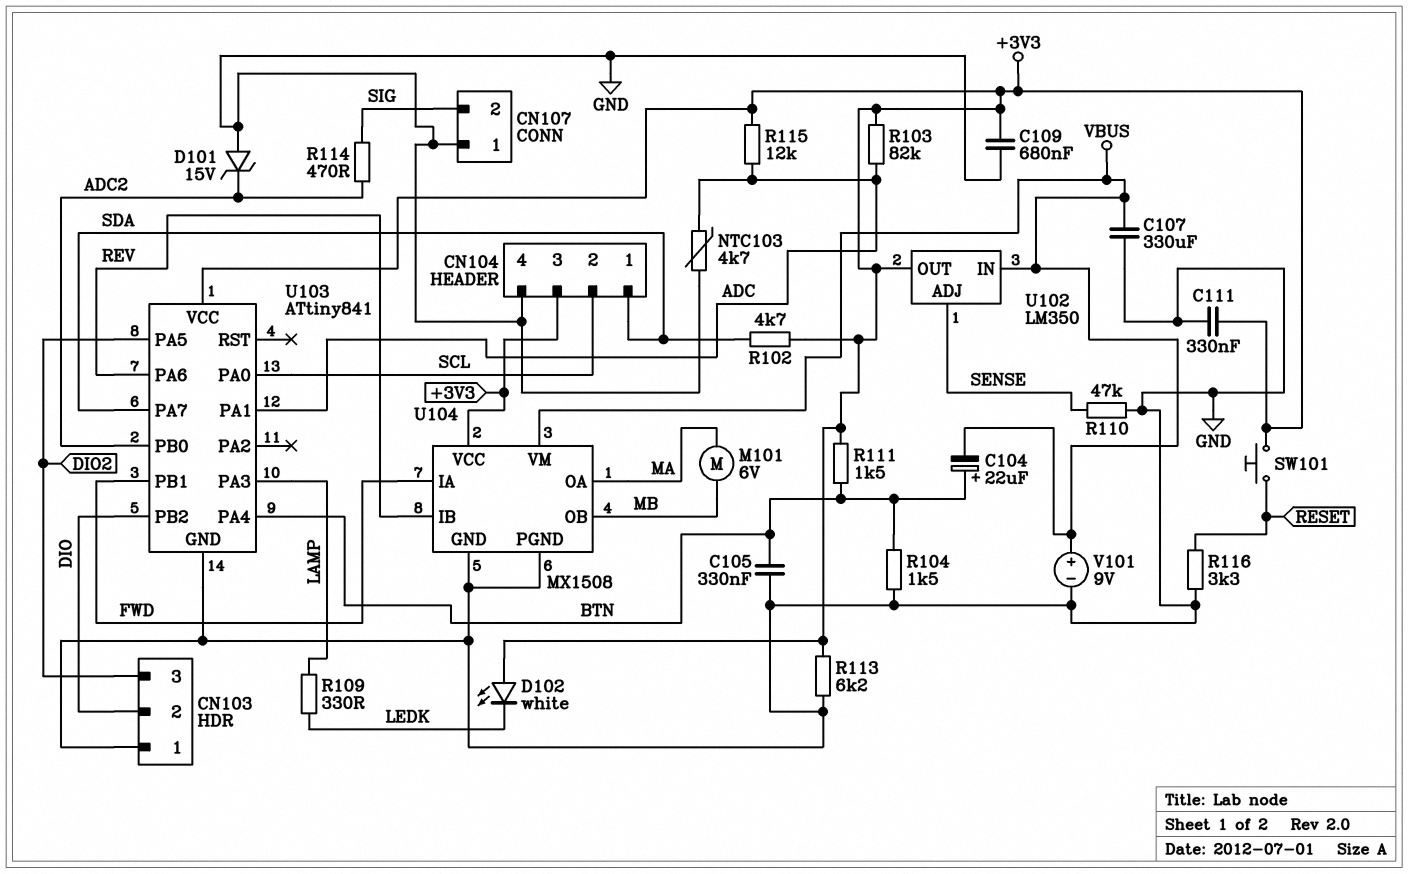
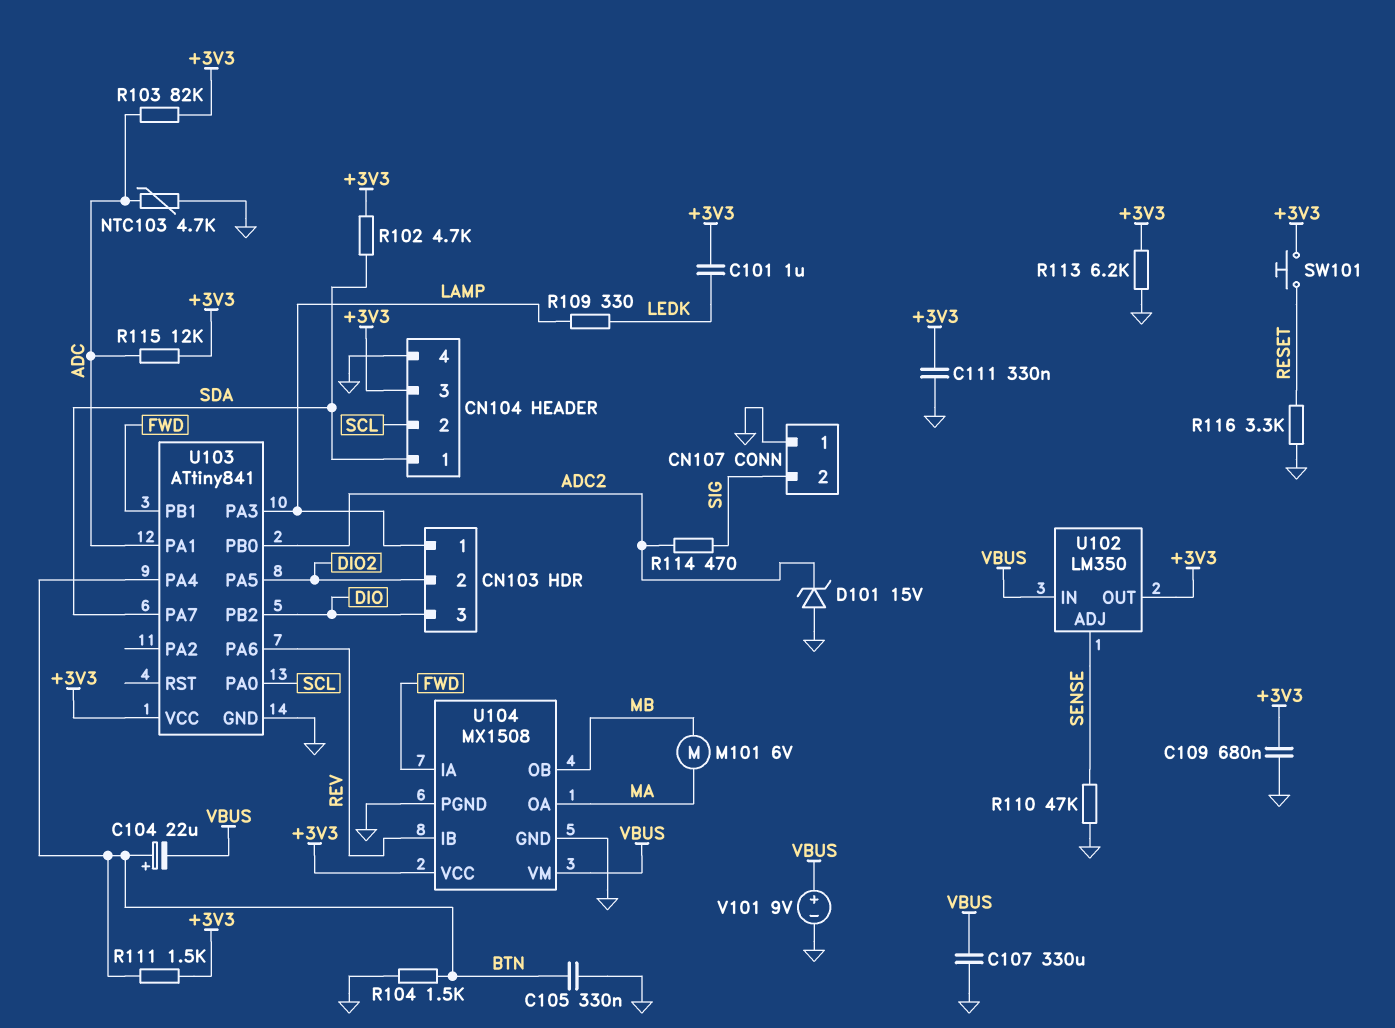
C101: none -> 1uF (+3V3, LEDK)
CN103 pin 1: GND -> LAMP
CN103 pin 2: DIO -> DIO2
CN103 pin 3: DIO2 -> DIO
D102: LED white (A +3V3, K LEDK) -> none

